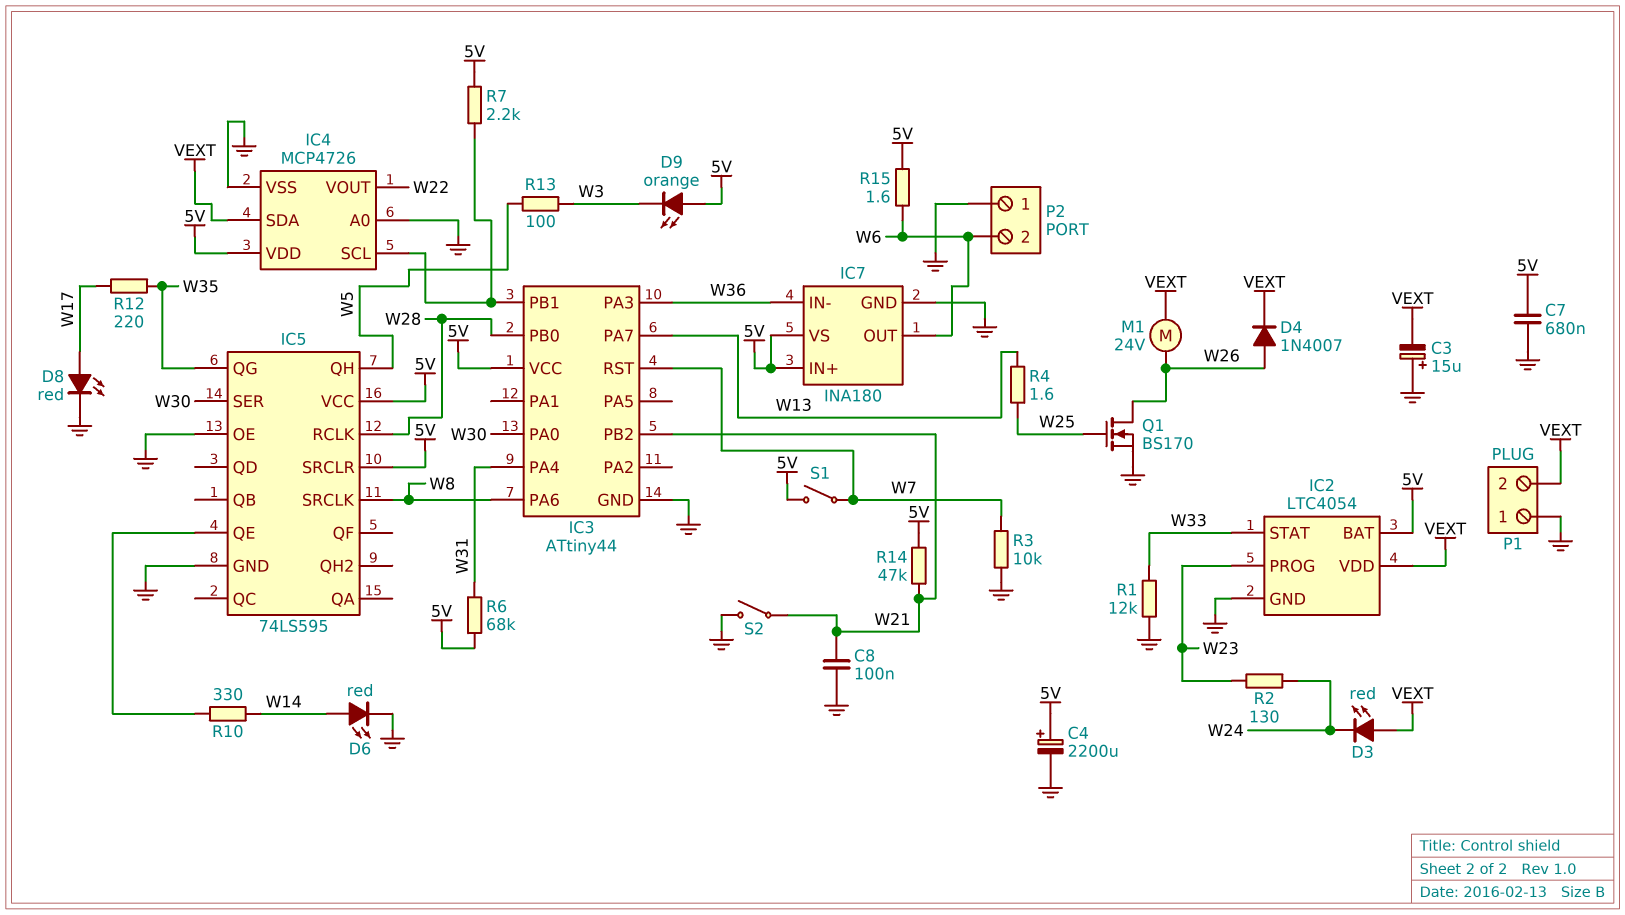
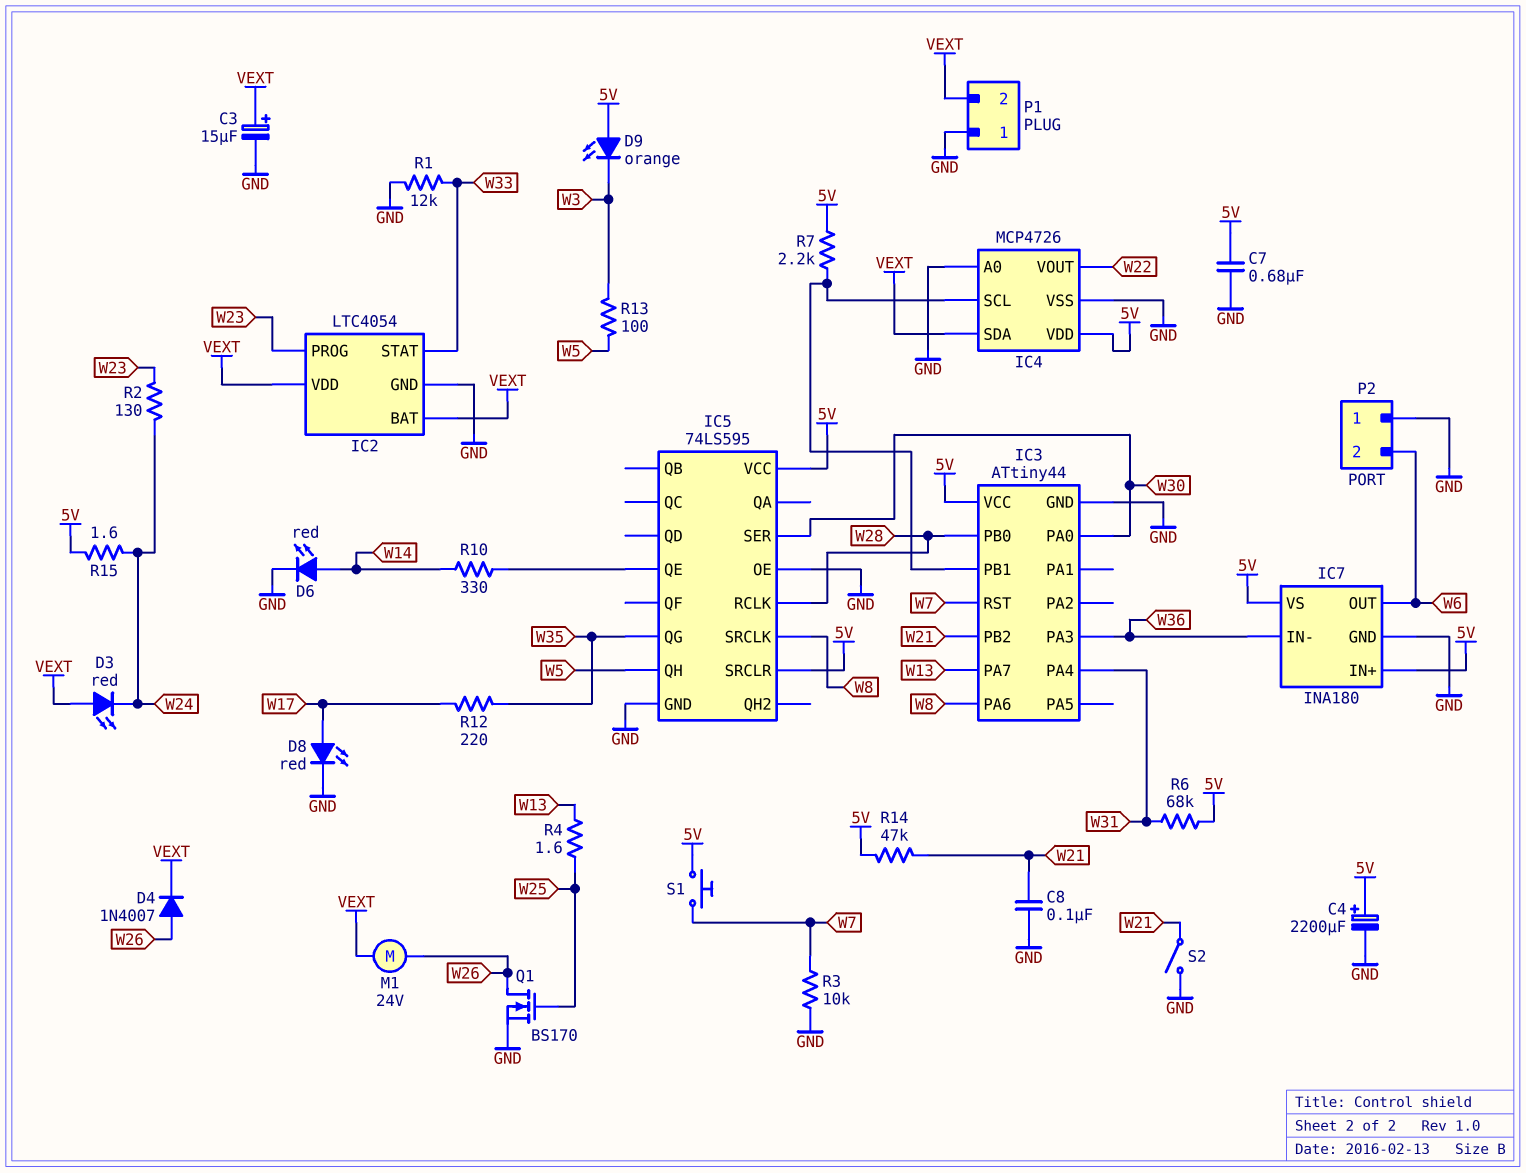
C3: 15uF (plus GND, minus VEXT) -> 15uF (plus VEXT, minus GND)
IC2 pin BAT: 5V -> VEXT
R15: 1.6 (5V, W6) -> 1.6 (5V, W24)
S1: switch (5V, W7) -> button (5V, W7)

